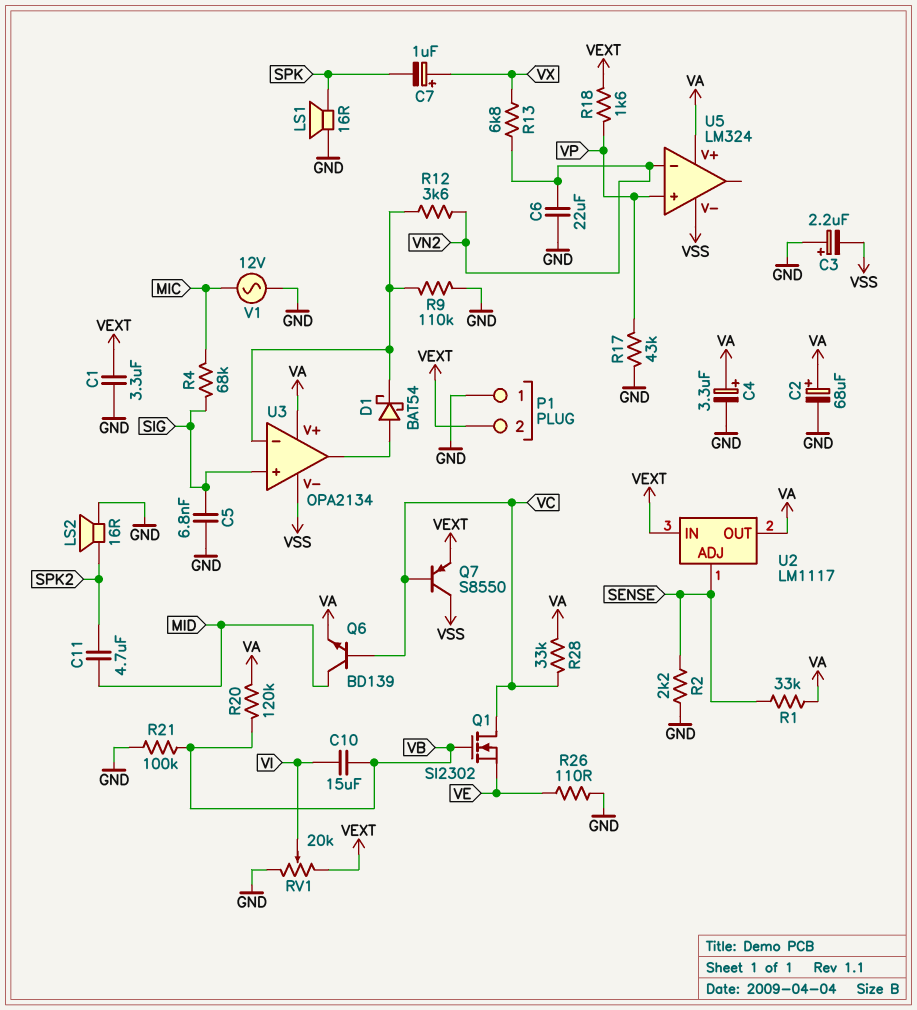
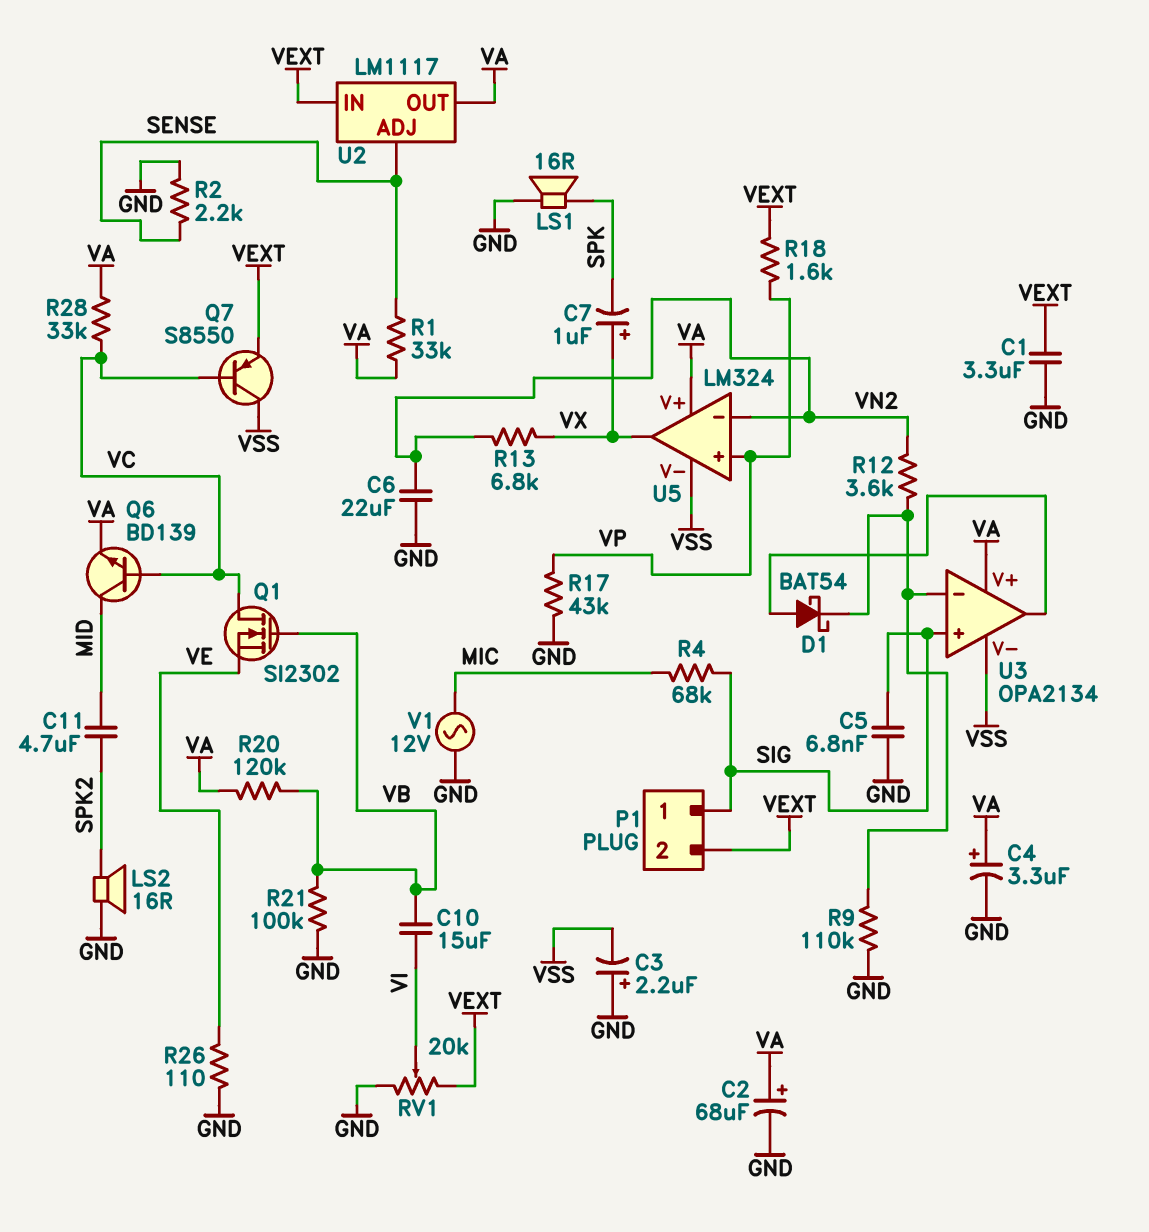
P1 pin 1: GND -> SIG
U5 pin out: none -> VX

